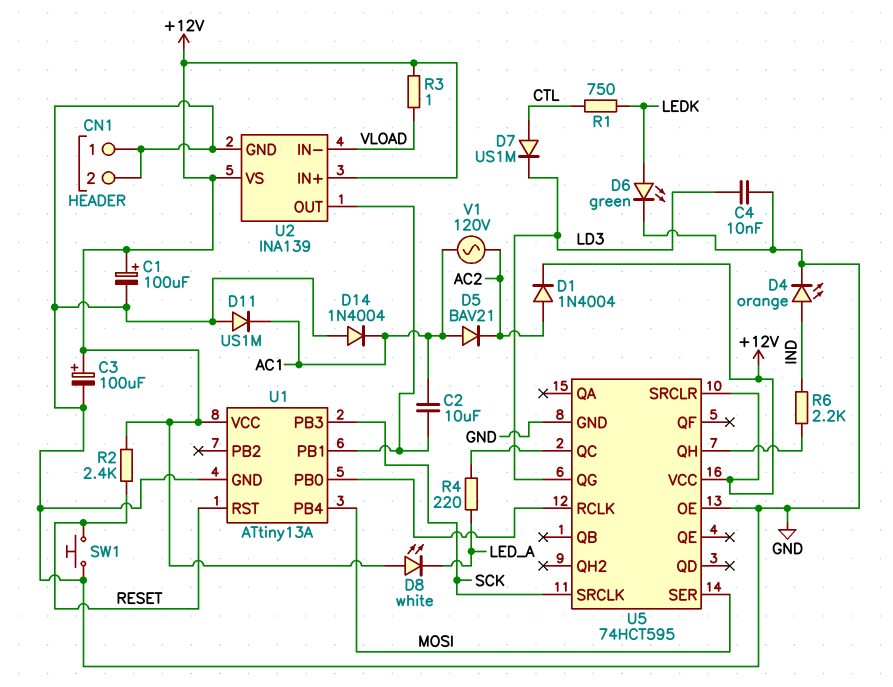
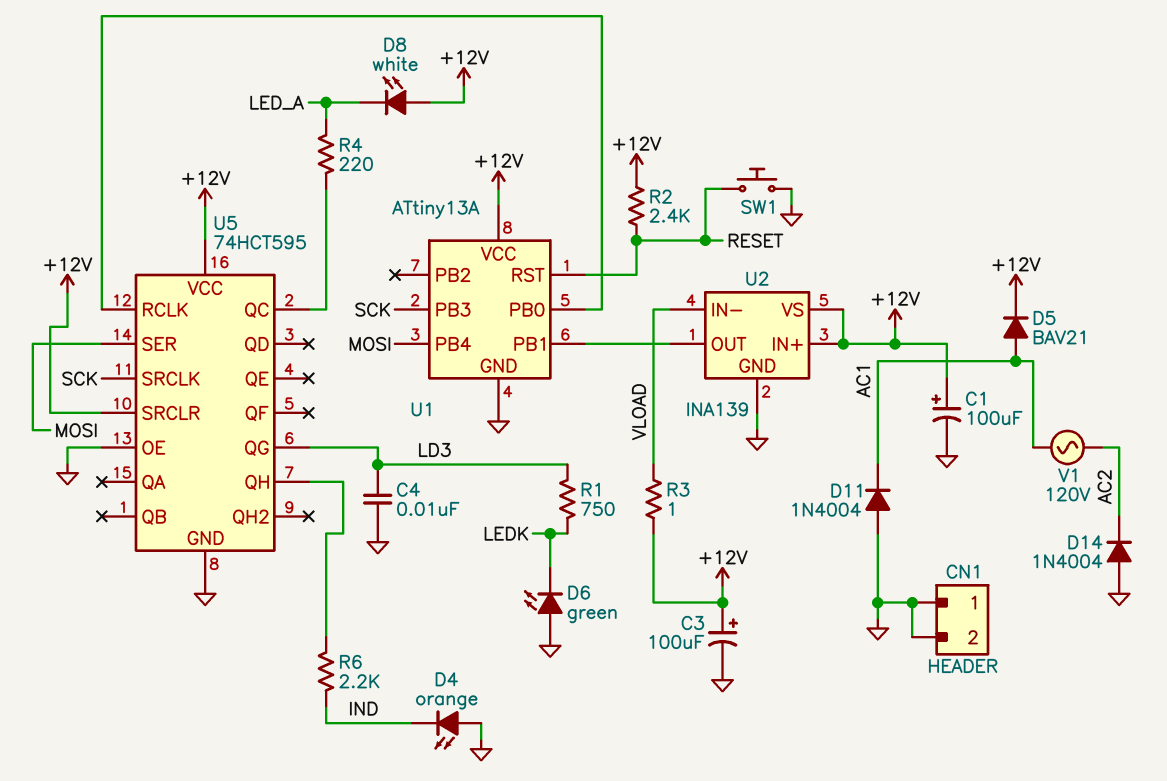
C2: 10uF (AC1, U1/PB1) -> none
D1: diode 1N4004 (A AC2, K +12V) -> none
D4: LED orange (A IND, K GND) -> LED orange (A GND, K IND)
D5: diode BAV21 (A AC1, K AC2) -> diode BAV21 (A AC1, K +12V)
D6: LED green (A LEDK, K GND) -> LED green (A GND, K LEDK)
D7: diode US1M (A CTL, K LD3) -> none
D11: diode US1M (A GND, K AC1) -> diode 1N4004 (A GND, K AC1)
D14: diode 1N4004 (A GND, K AC1) -> diode 1N4004 (A GND, K AC2)
R1: 750 (CTL, LEDK) -> 750 (LD3, LEDK)

